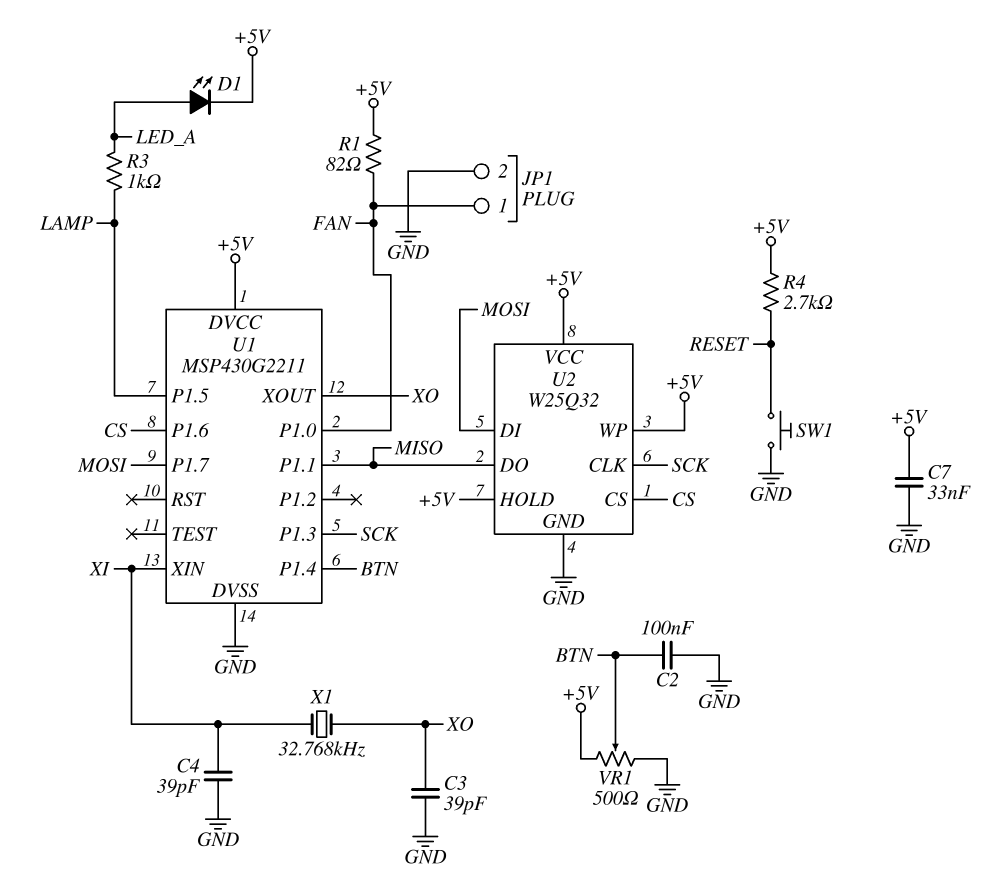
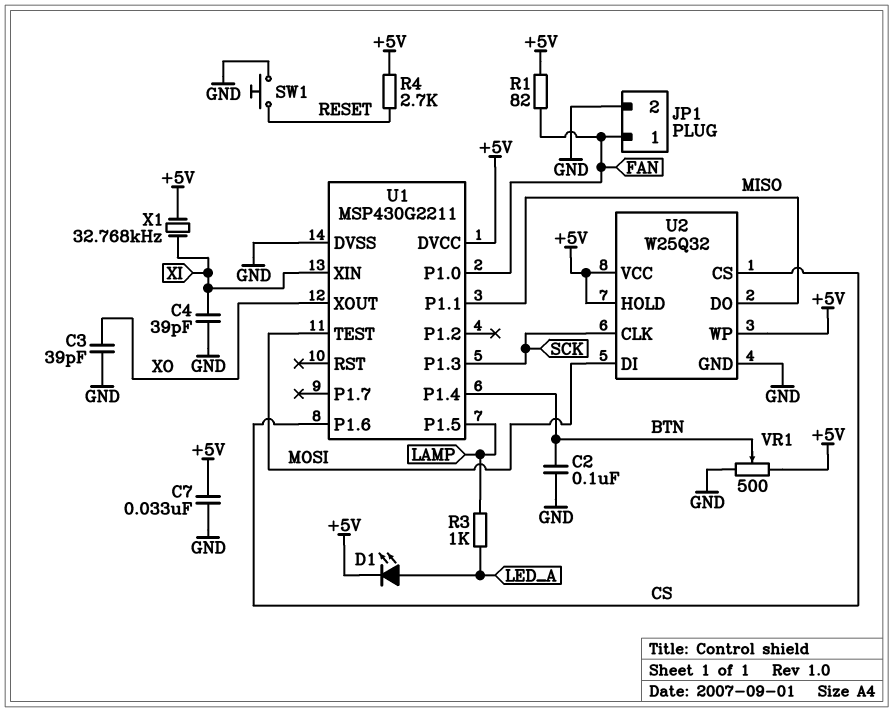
U1 pin P1.7: MOSI -> none
U1 pin TEST: none -> MOSI
X1: 32.768kHz (XI, XO) -> 32.768kHz (+5V, XI)

